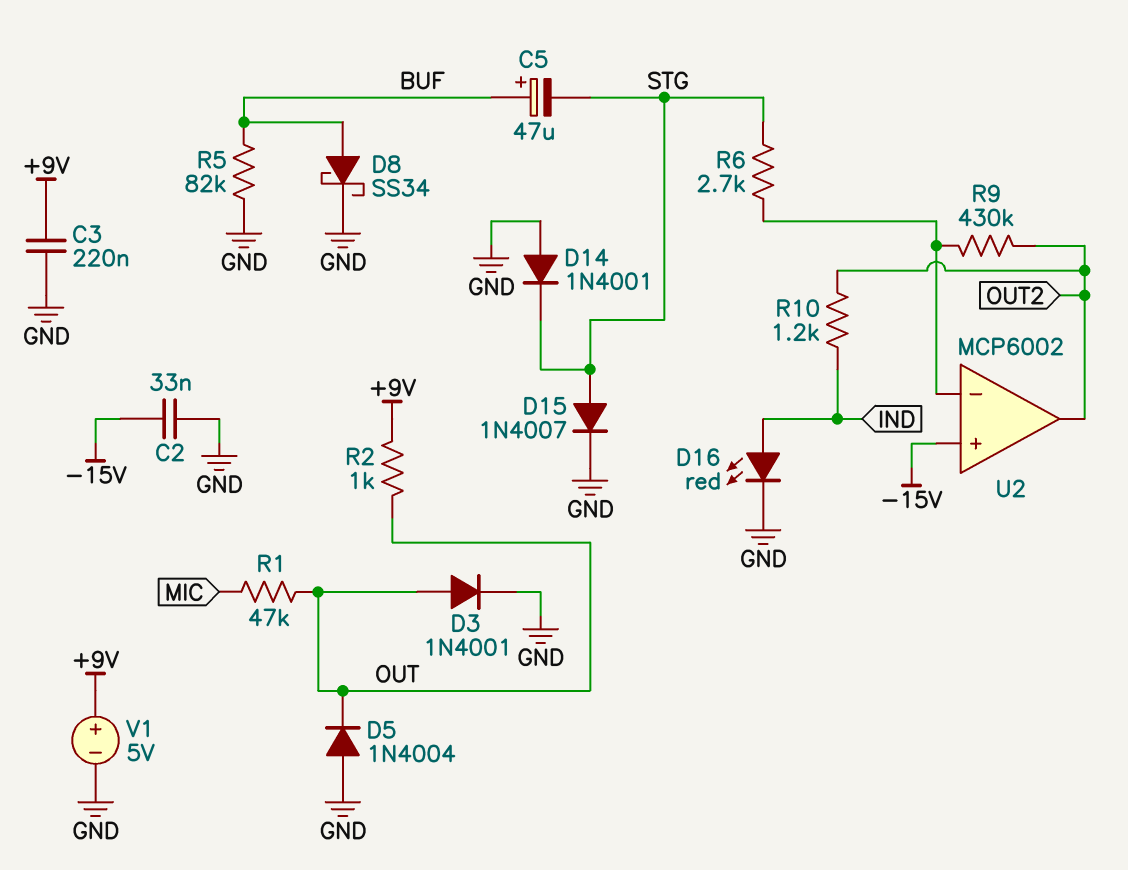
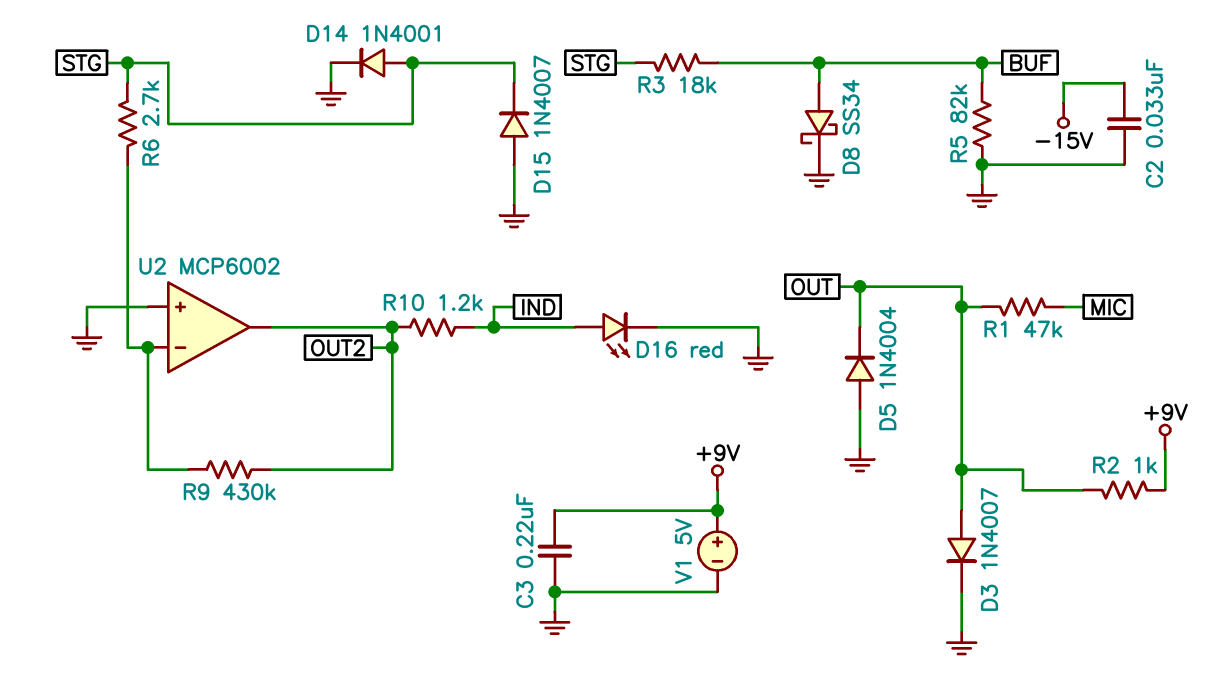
C5: 47uF (plus BUF, minus STG) -> none
D3: diode 1N4001 (A OUT, K GND) -> diode 1N4007 (A OUT, K GND)
D14: diode 1N4001 (A GND, K STG) -> diode 1N4001 (A STG, K GND)
D15: diode 1N4007 (A STG, K GND) -> diode 1N4007 (A GND, K STG)
R3: none -> 18k (BUF, STG)
U2 pin in+: -15V -> GND

